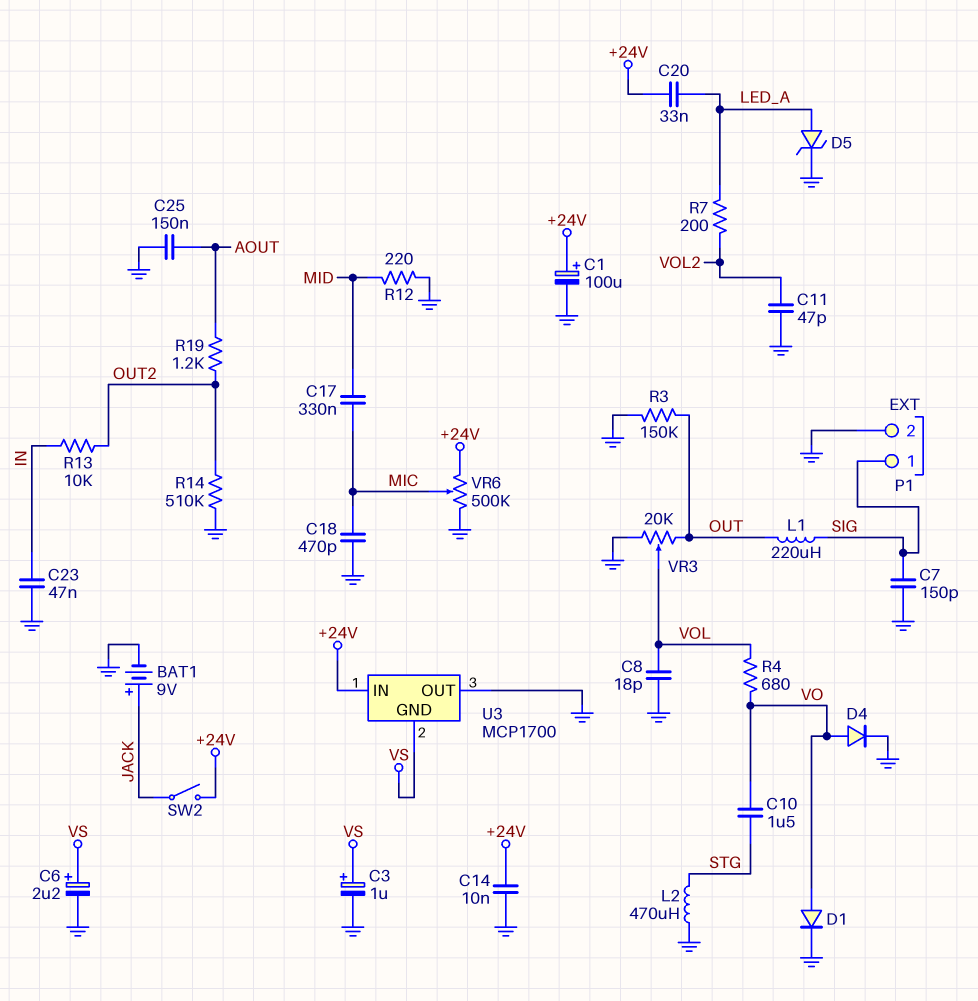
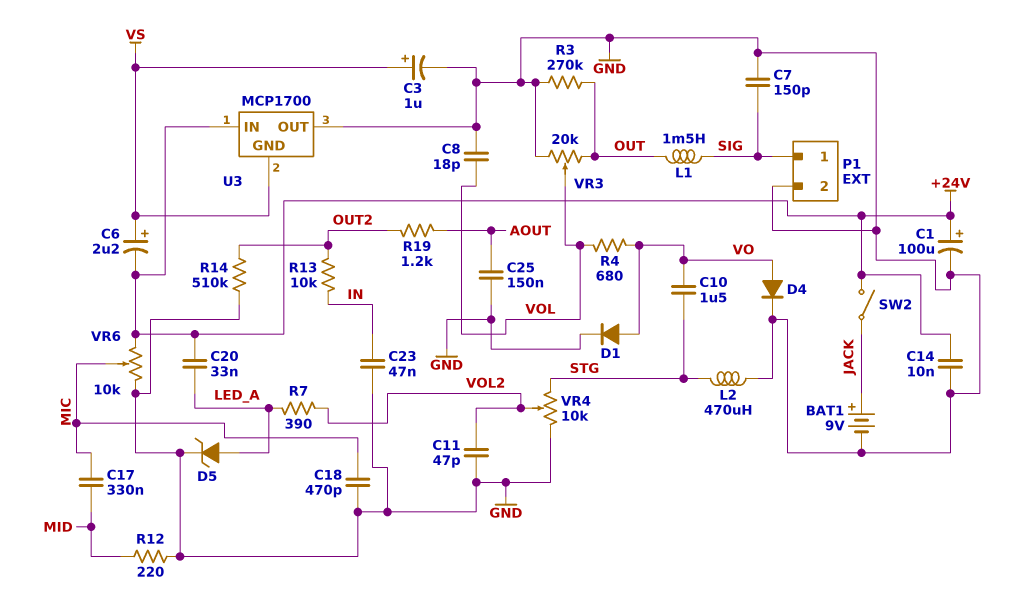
C6: 2.2uF (plus VS, minus GND) -> 2.2uF (plus VS, minus +24V)
L1: 220uH (OUT, SIG) -> 1.5mH (OUT, SIG)
R3: 150k (GND, OUT) -> 270k (GND, OUT)
R7: 200 (LED_A, VOL2) -> 390 (LED_A, VOL2)
VR4: none -> 10k (GND, STG, wiper VOL2)
VR6: 500k (+24V, GND, wiper MIC) -> 10k (+24V, GND, wiper MIC)

